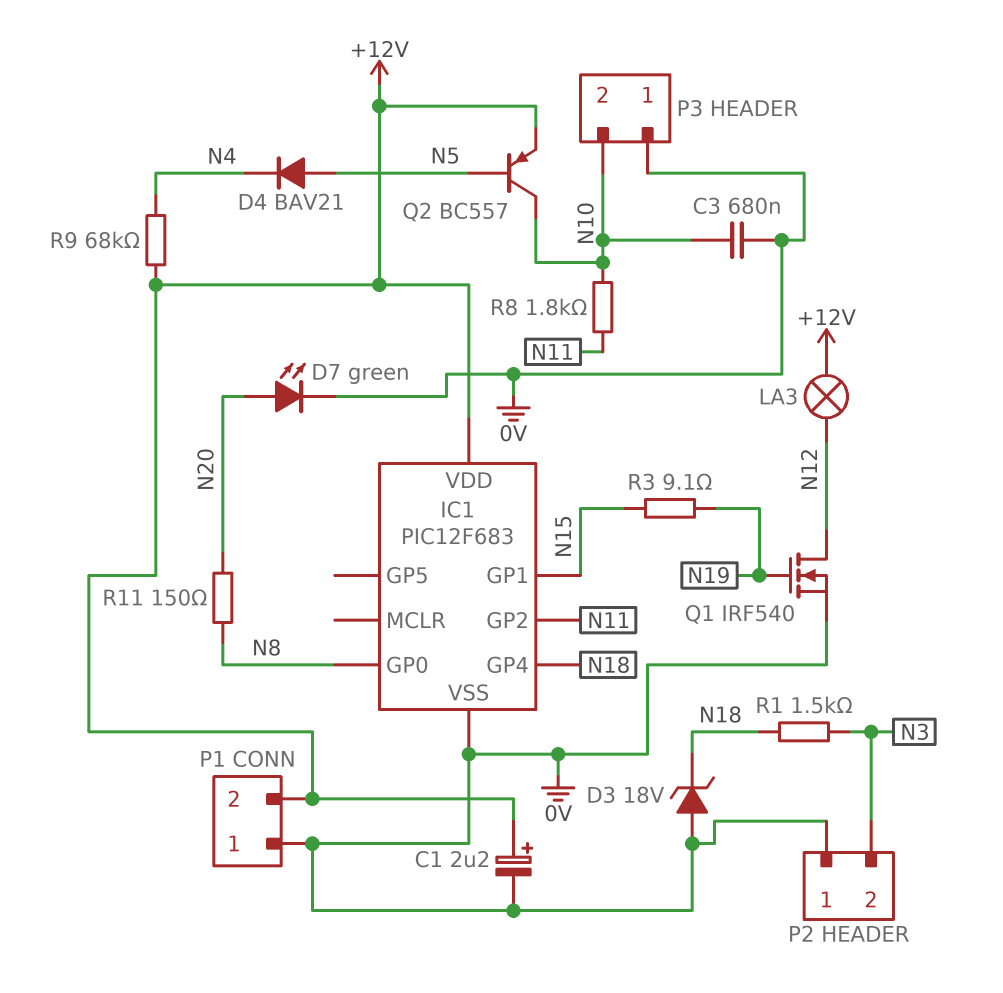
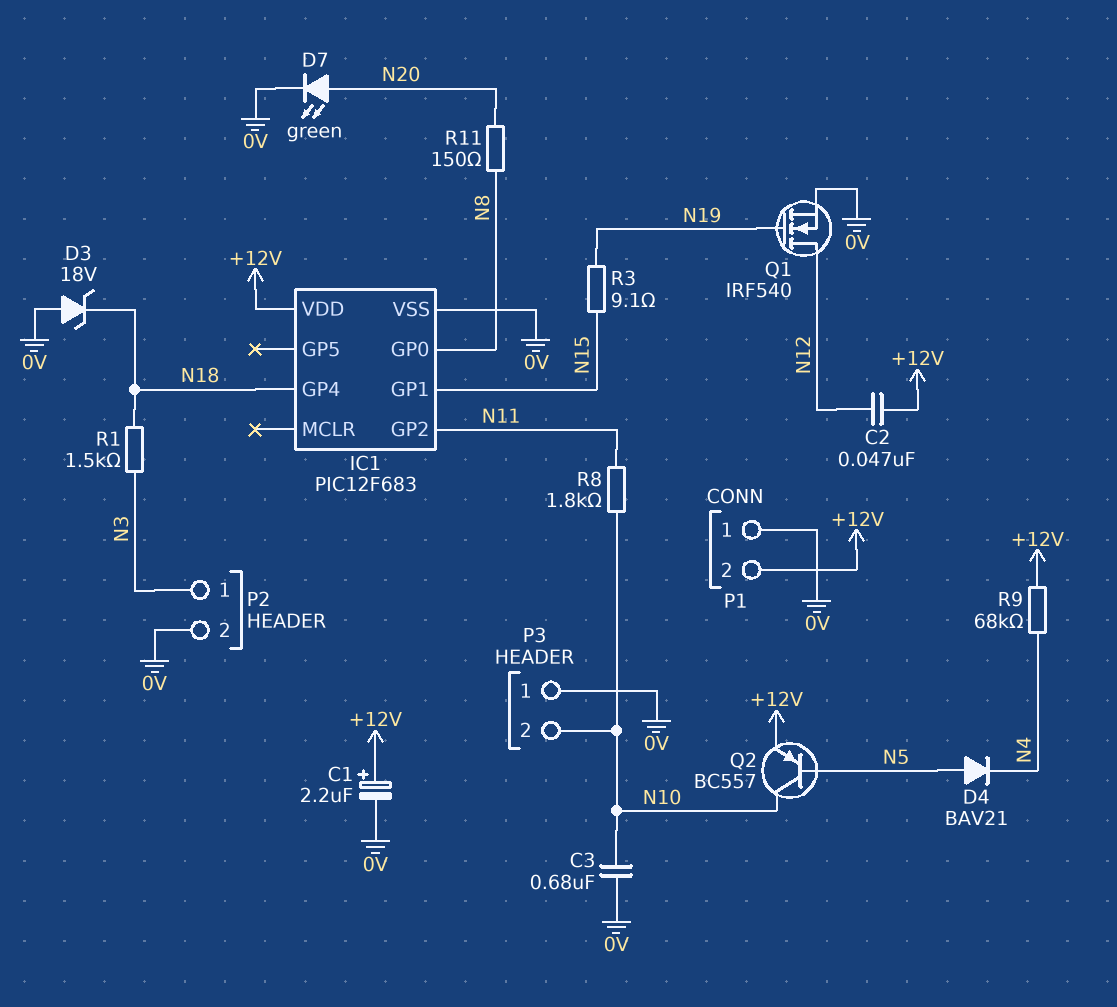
C2: none -> 47nF (+12V, N12)
LA3: lamp (+12V, N12) -> none
P2 pin 1: 0V -> N3
P2 pin 2: N3 -> 0V

